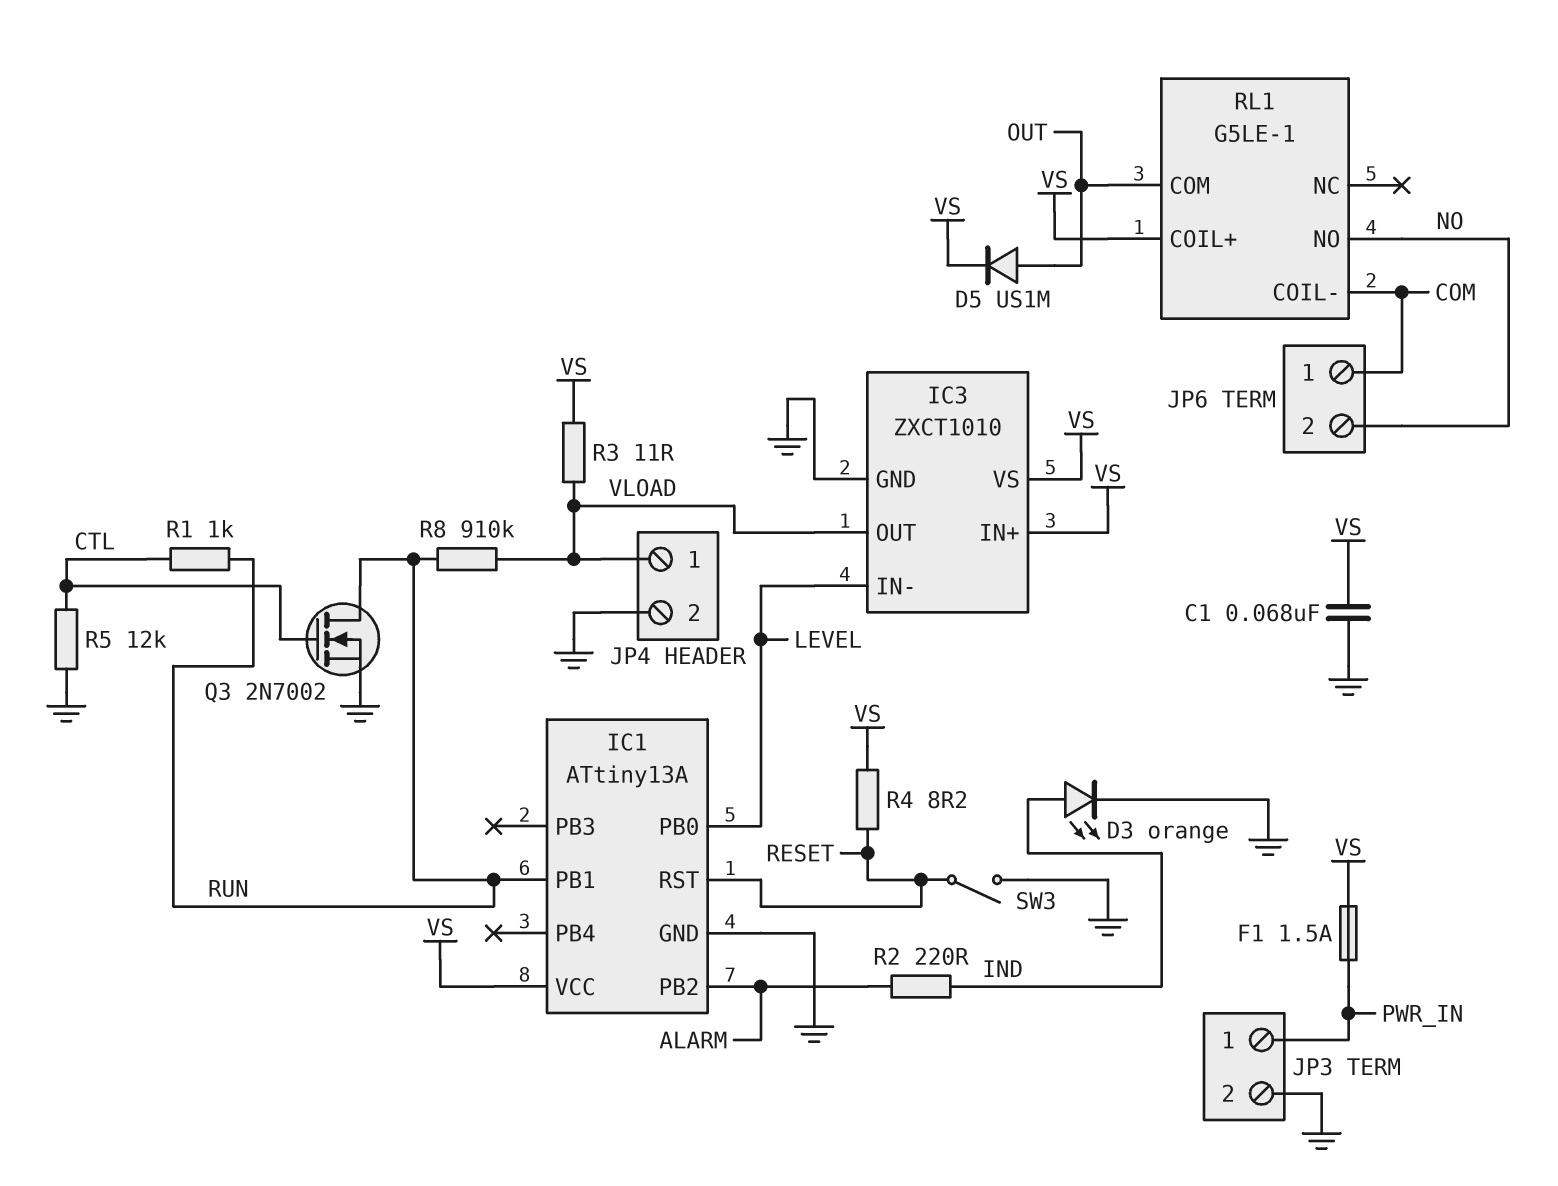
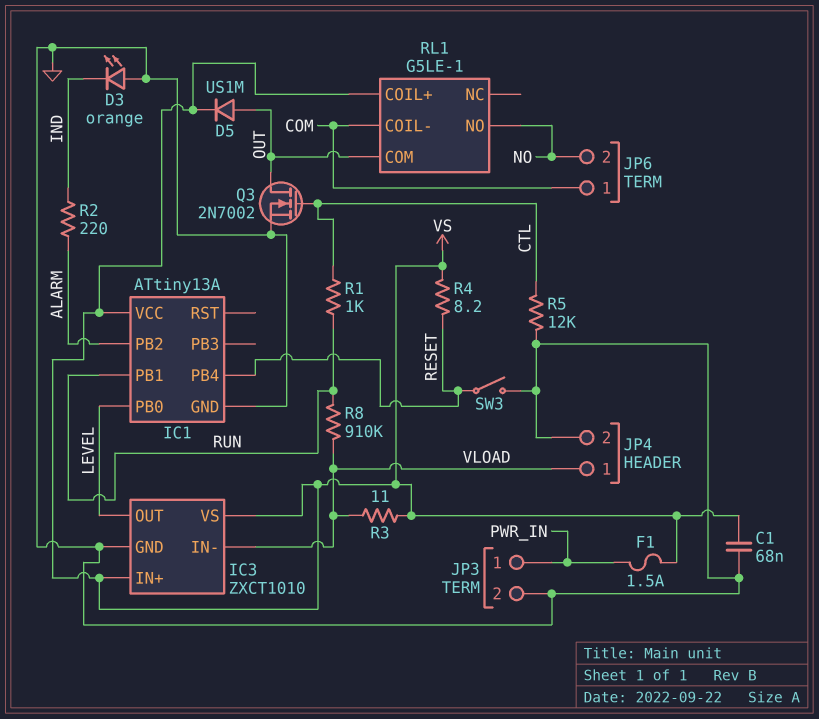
D3: LED orange (A IND, K GND) -> LED orange (A GND, K IND)
IC1 pin PB4: none -> RESET
IC1 pin RST: RESET -> none
IC3 pin IN-: LEVEL -> VLOAD
IC3 pin OUT: VLOAD -> LEVEL
Q3: NMOS 2N7002 (G CTL, D RUN, S GND) -> NMOS 2N7002 (G CTL, D OUT, S GND)

